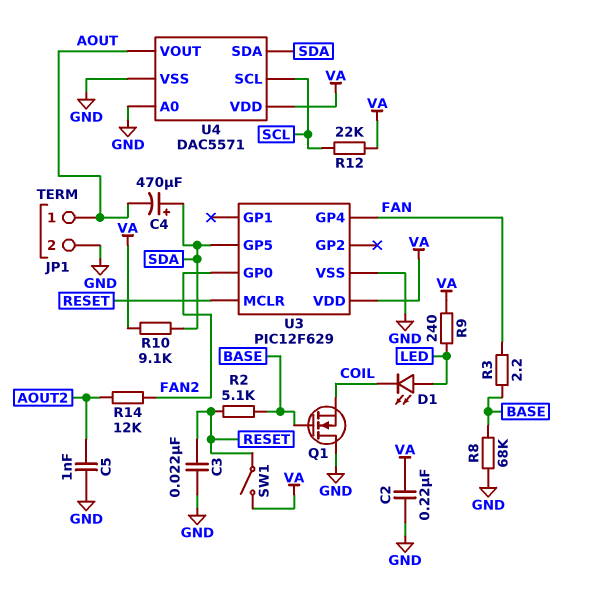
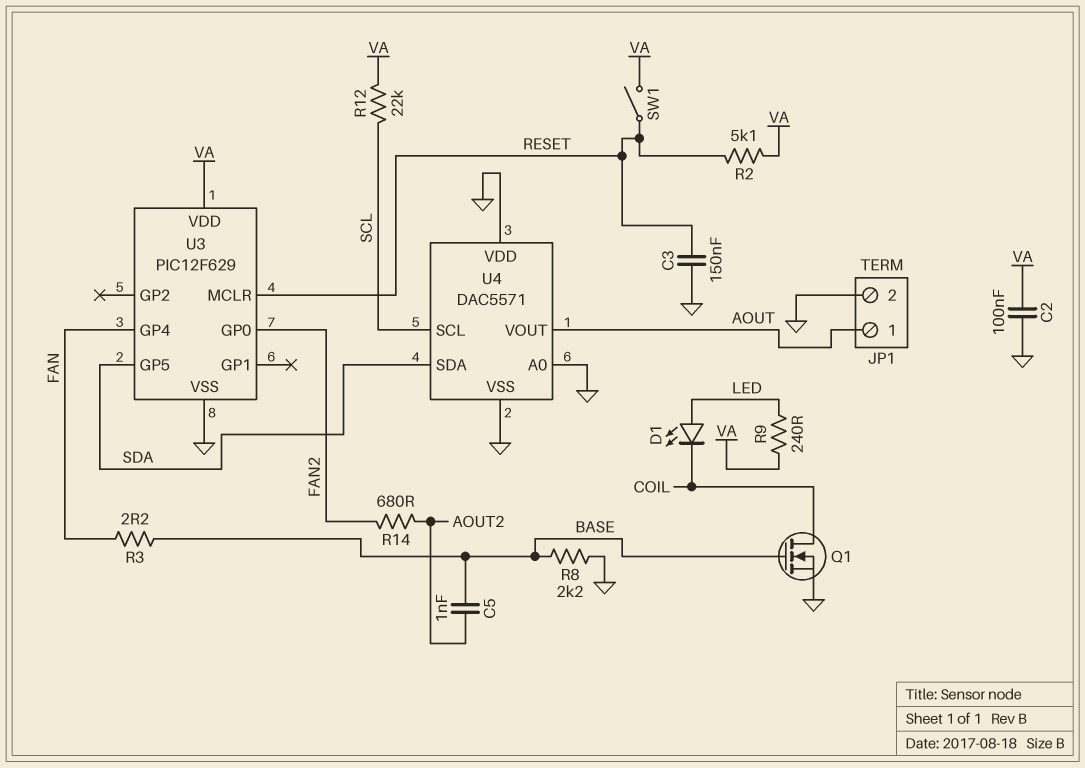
C2: 220nF (GND, VA) -> 100nF (GND, VA)
C3: 22nF (GND, RESET) -> 150nF (GND, RESET)
C4: 470uF (plus SDA, minus AOUT) -> none
C5: 1nF (AOUT2, GND) -> 1nF (AOUT2, BASE)
Q1: NMOS (G BASE, D GND, S COIL) -> NMOS (G BASE, D COIL, S GND)
R2: 5.1k (BASE, RESET) -> 5.1k (RESET, VA)
R8: 68k (BASE, GND) -> 2.2k (BASE, GND)
R10: 9.1k (SDA, VA) -> none
R14: 12k (AOUT2, FAN2) -> 680 (AOUT2, FAN2)
U4 pin VDD: VA -> GND

